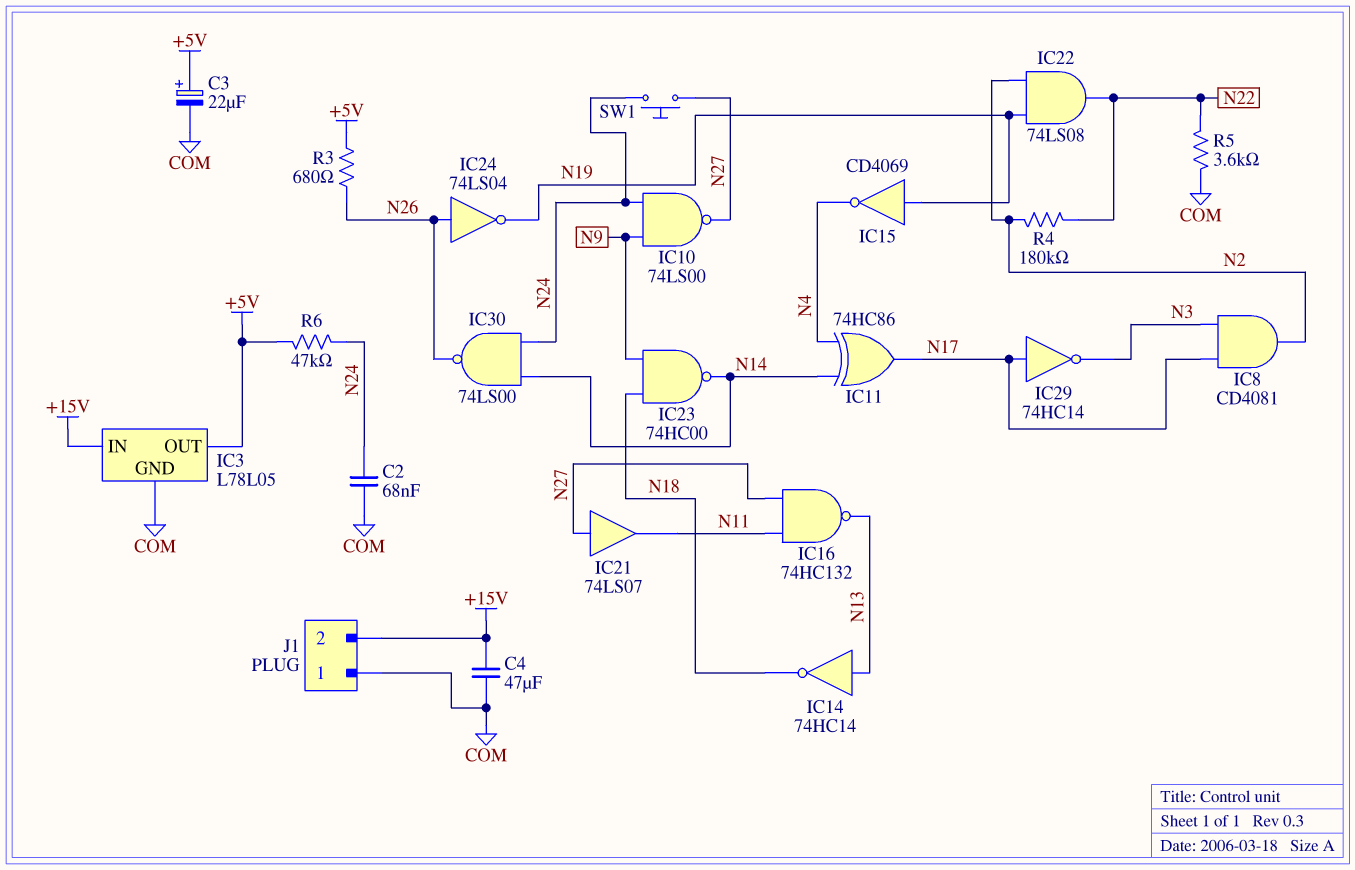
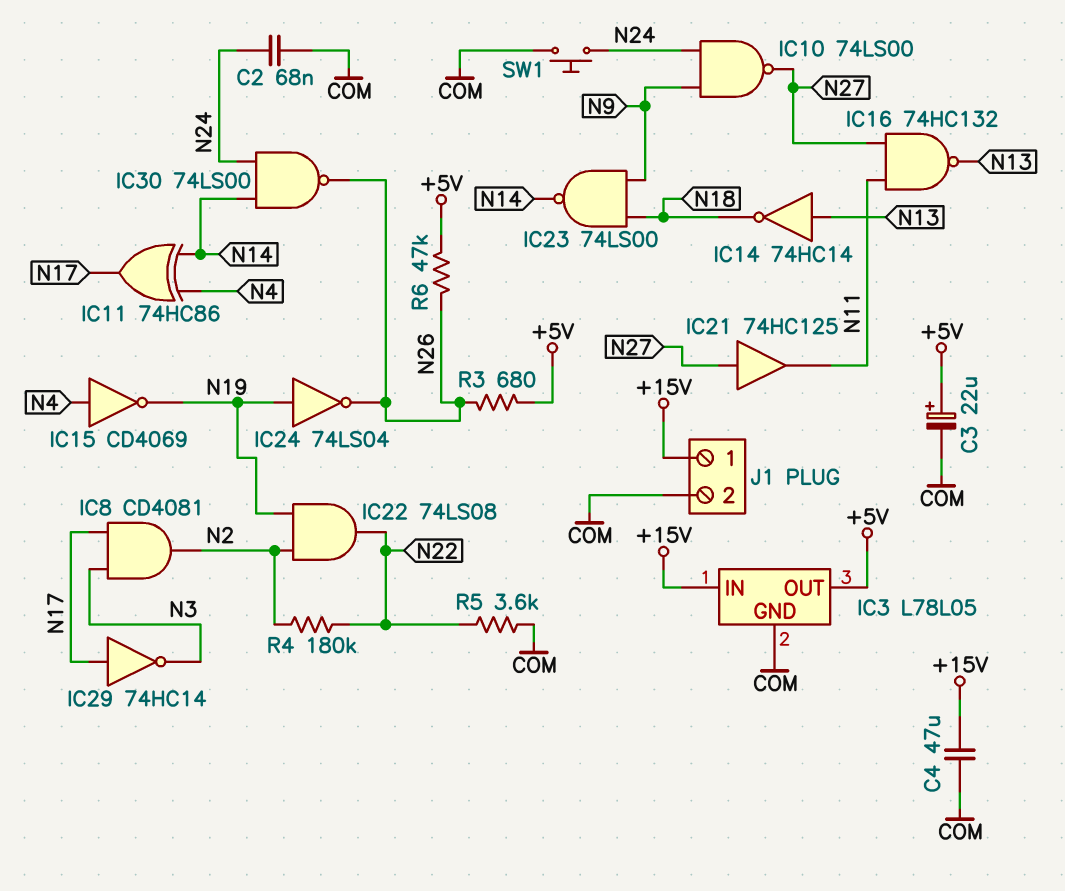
IC15: NOT CD4069 (in N19, out N4) -> NOT CD4069 (in N4, out N19)
IC21: buffer 74LS07 (in N27, out N11) -> buffer 74HC125 (in N27, out N11)
IC23: NAND 74HC00 (in N9, in N18, out N14) -> NAND 74LS00 (in N9, in N18, out N14)
IC24: NOT 74LS04 (in N26, out N19) -> NOT 74LS04 (in N19, out N26)
J1 pin 1: COM -> +15V
J1 pin 2: +15V -> COM
R6: 47k (+5V, N24) -> 47k (+5V, N26)
SW1: button (N24, N27) -> button (COM, N24)

